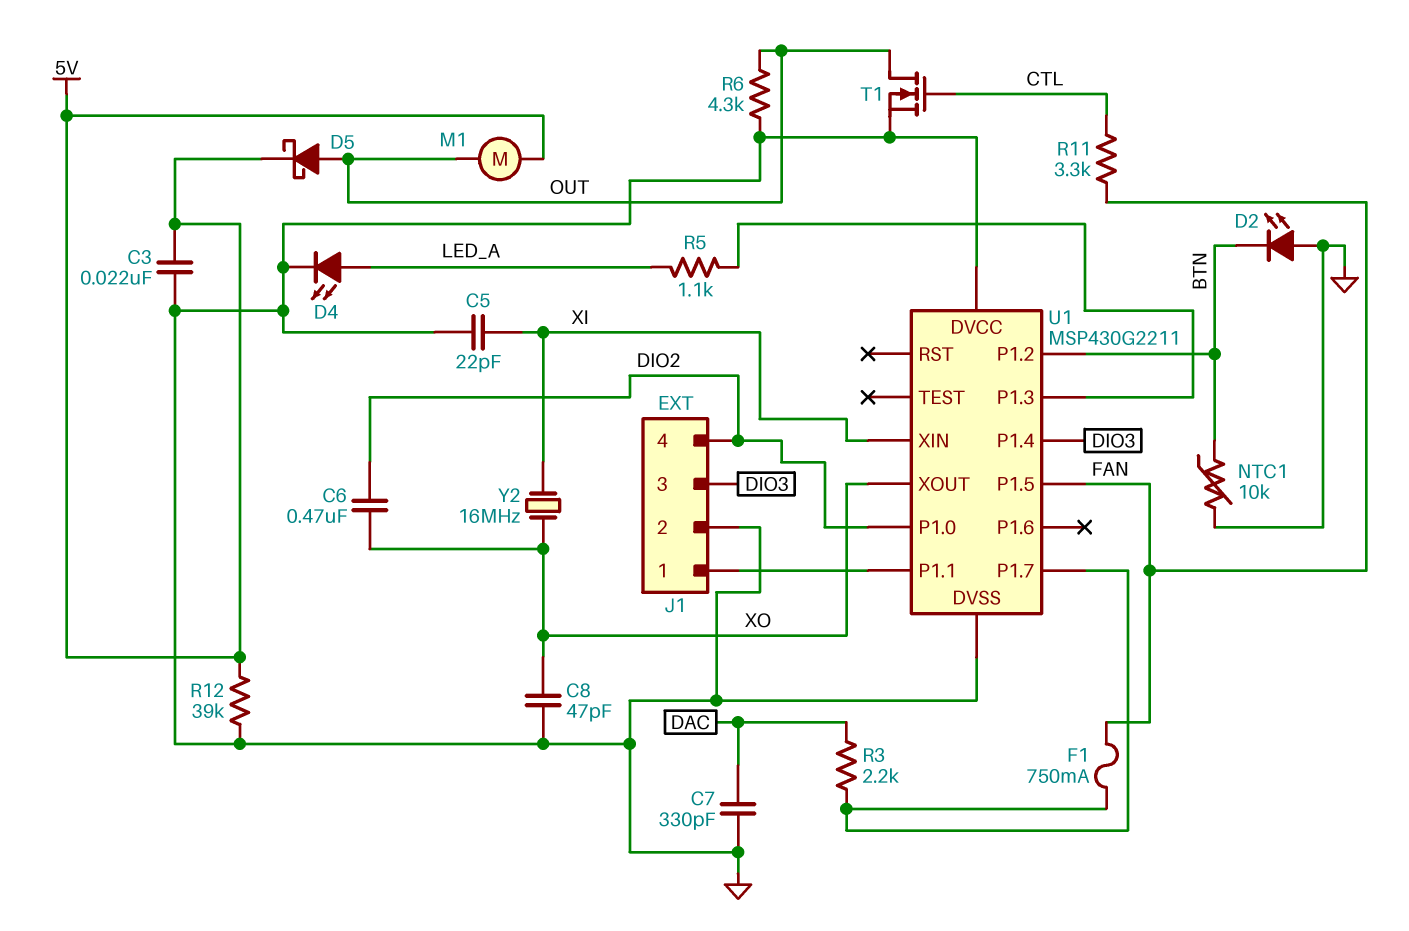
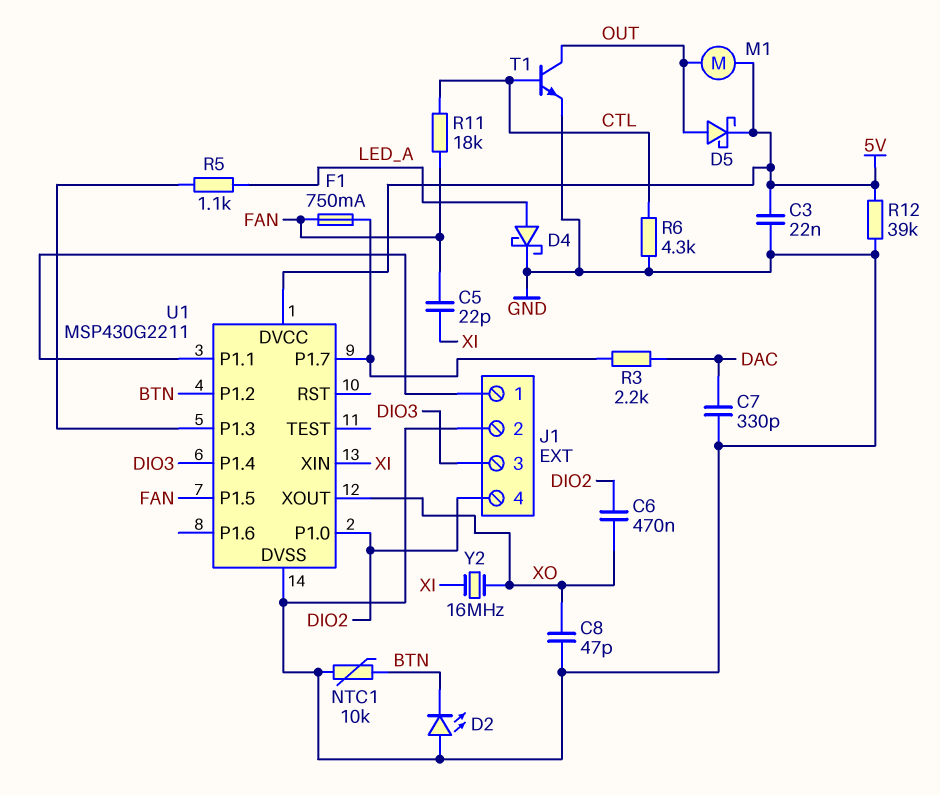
C5: 22pF (GND, XI) -> 22pF (FAN, XI)
D4: LED (A LED_A, K GND) -> schottky (A LED_A, K GND)
R6: 4.3k (GND, OUT) -> 4.3k (CTL, GND)
R11: 3.3k (CTL, FAN) -> 18k (CTL, FAN)
T1: NMOS (G CTL, D OUT, S GND) -> NPN (B CTL, C OUT, E GND)
U1 pin DVCC: GND -> 5V

